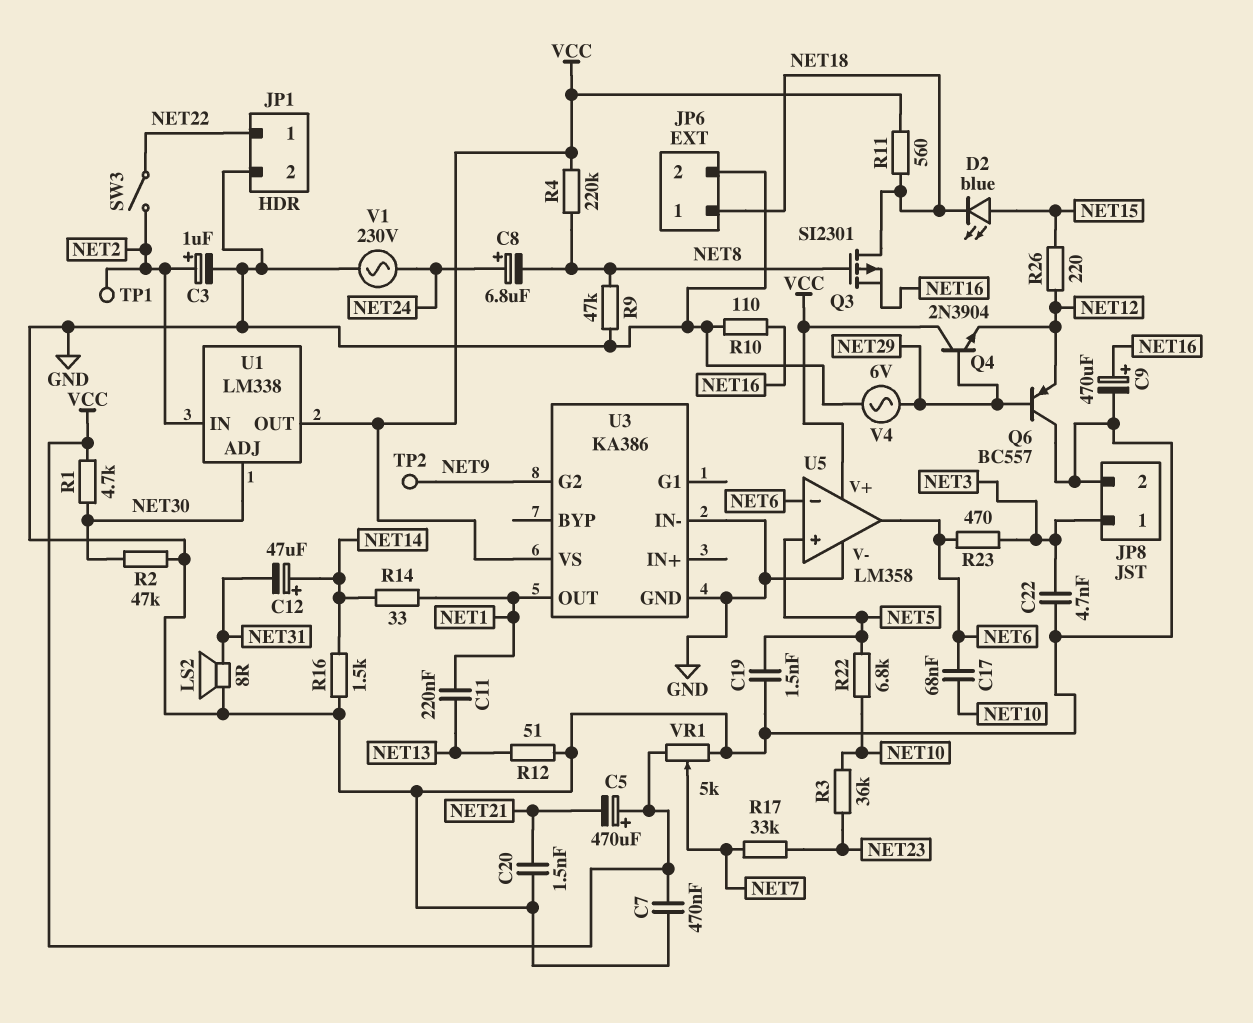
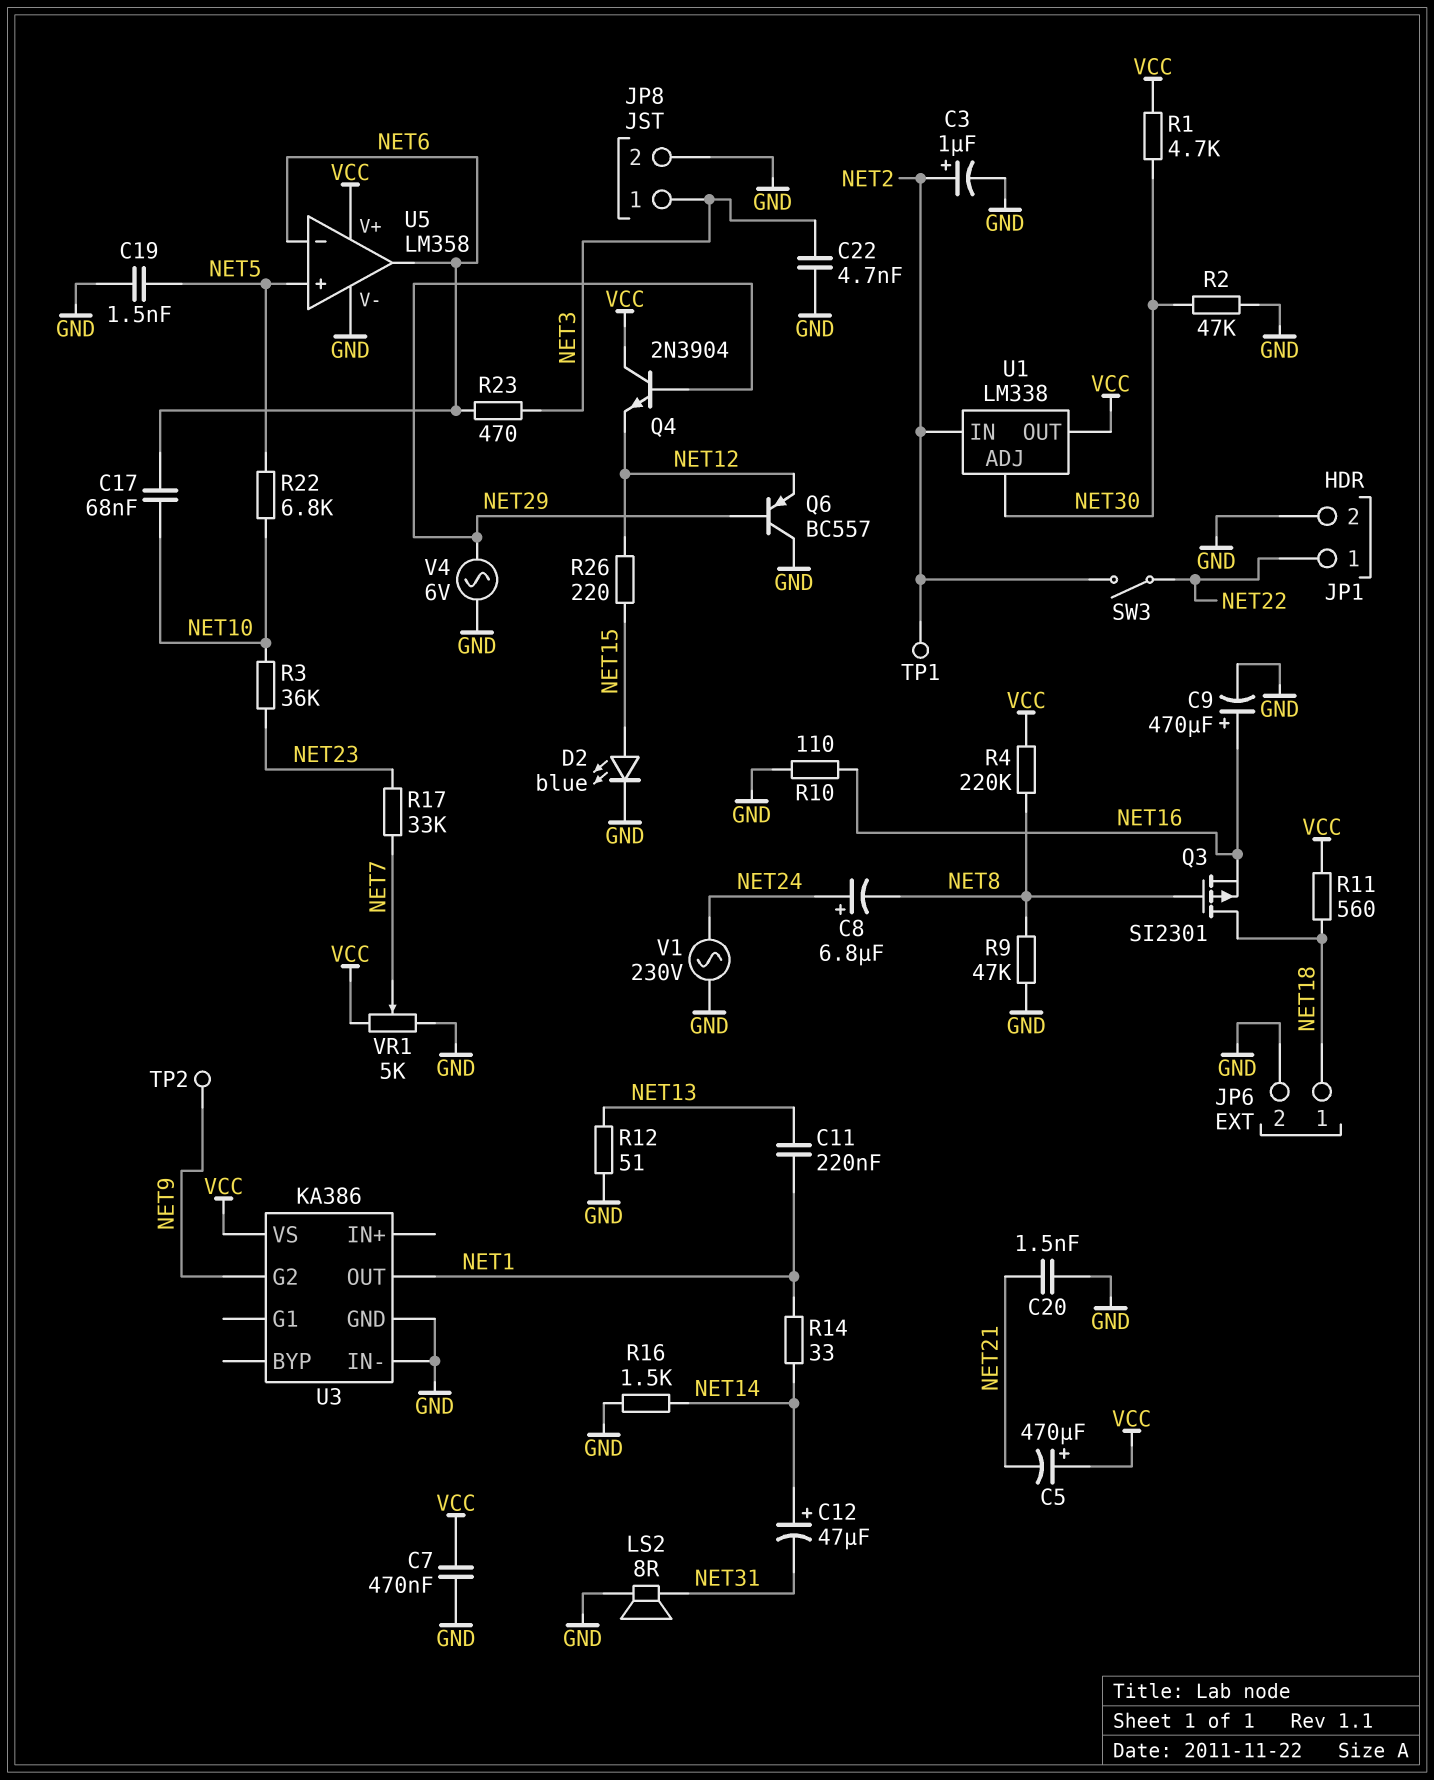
D2: LED blue (A NET15, K NET18) -> LED blue (A NET15, K GND)

